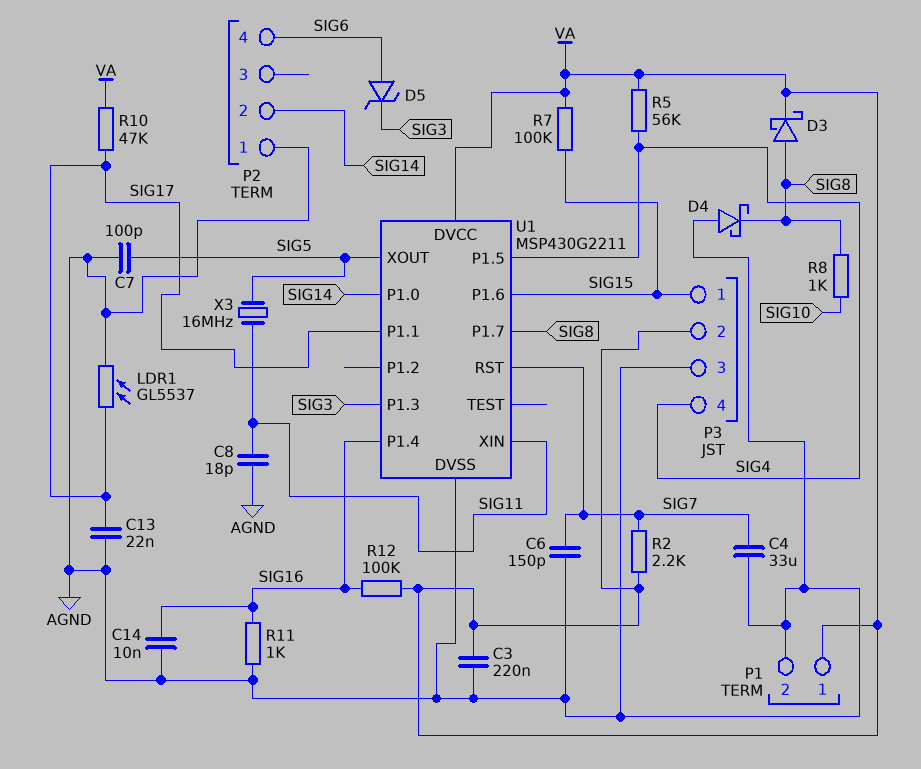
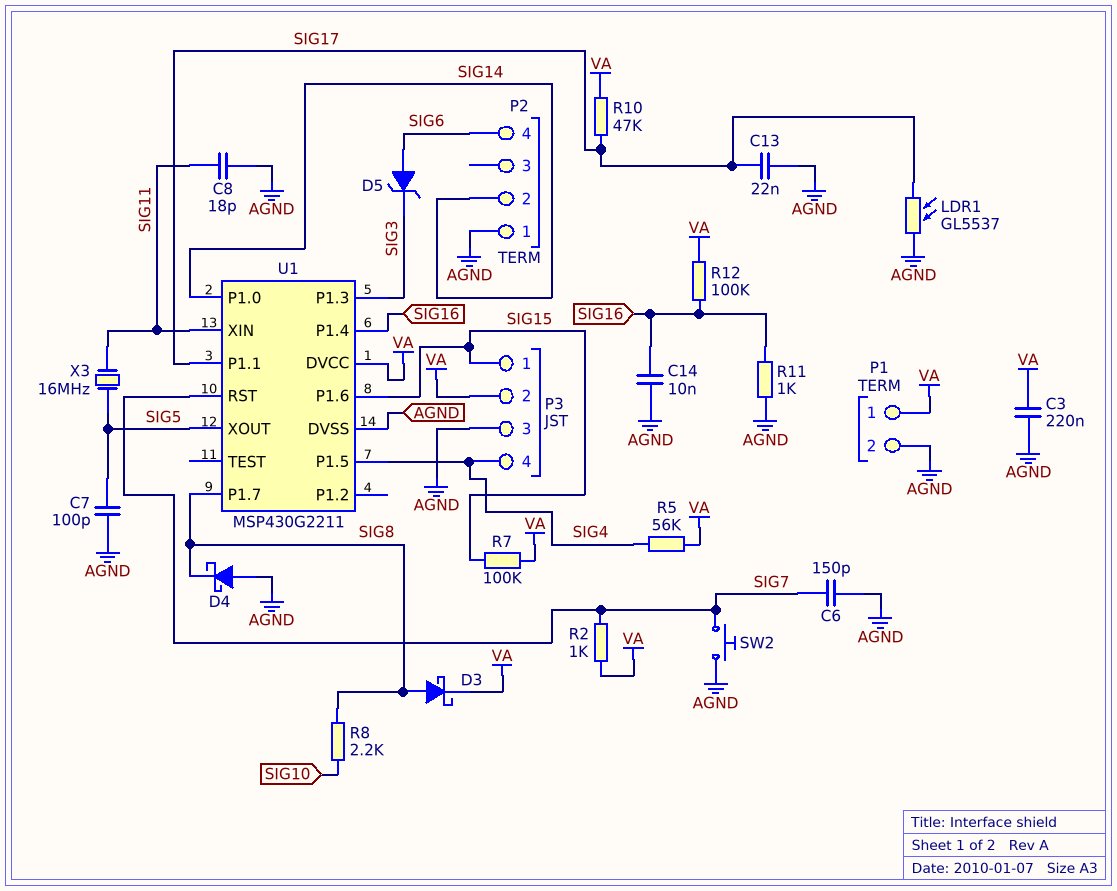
C4: 33uF (AGND, SIG7) -> none
R2: 2.2k (SIG7, VA) -> 1k (SIG7, VA)
R8: 1k (SIG8, SIG10) -> 2.2k (SIG8, SIG10)
SW2: none -> button (AGND, SIG7)

